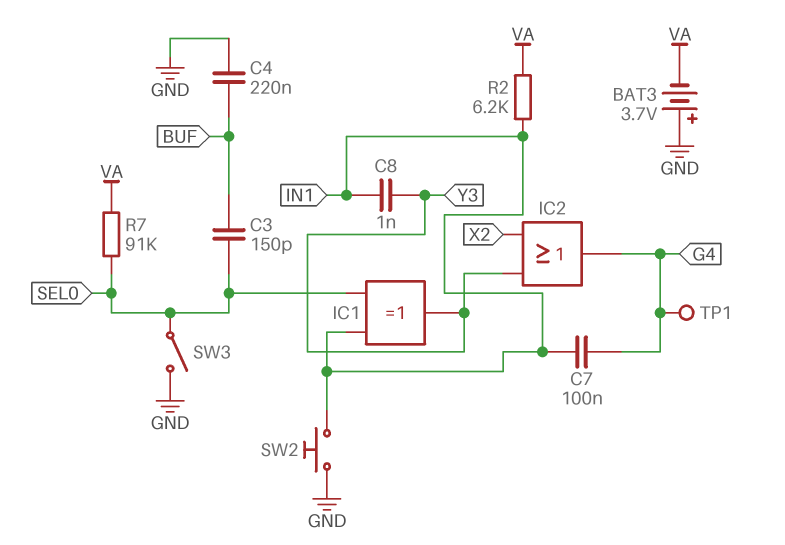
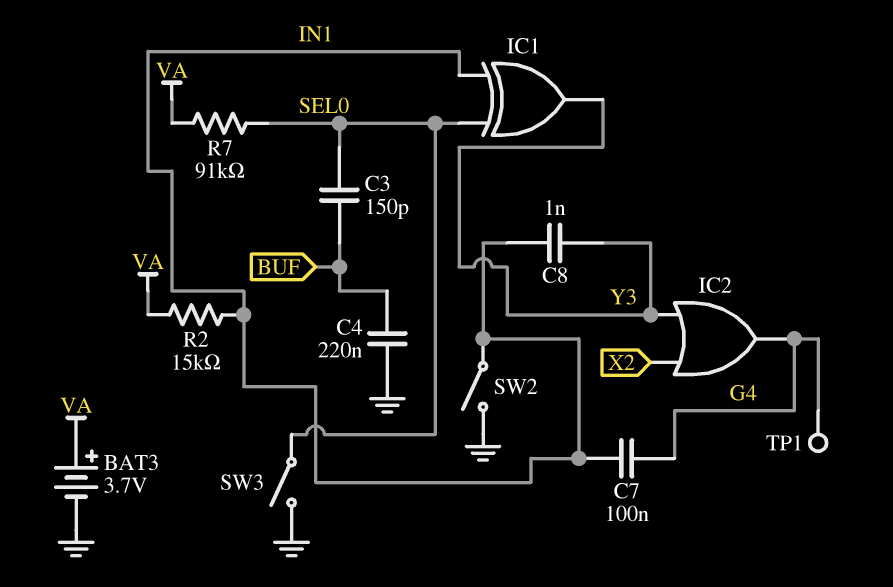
BAT3: 3.7V (plus GND, minus VA) -> 3.7V (plus VA, minus GND)
R2: 6.2k (IN1, VA) -> 15k (IN1, VA)
SW2: button (GND, IN1) -> switch (GND, IN1)

